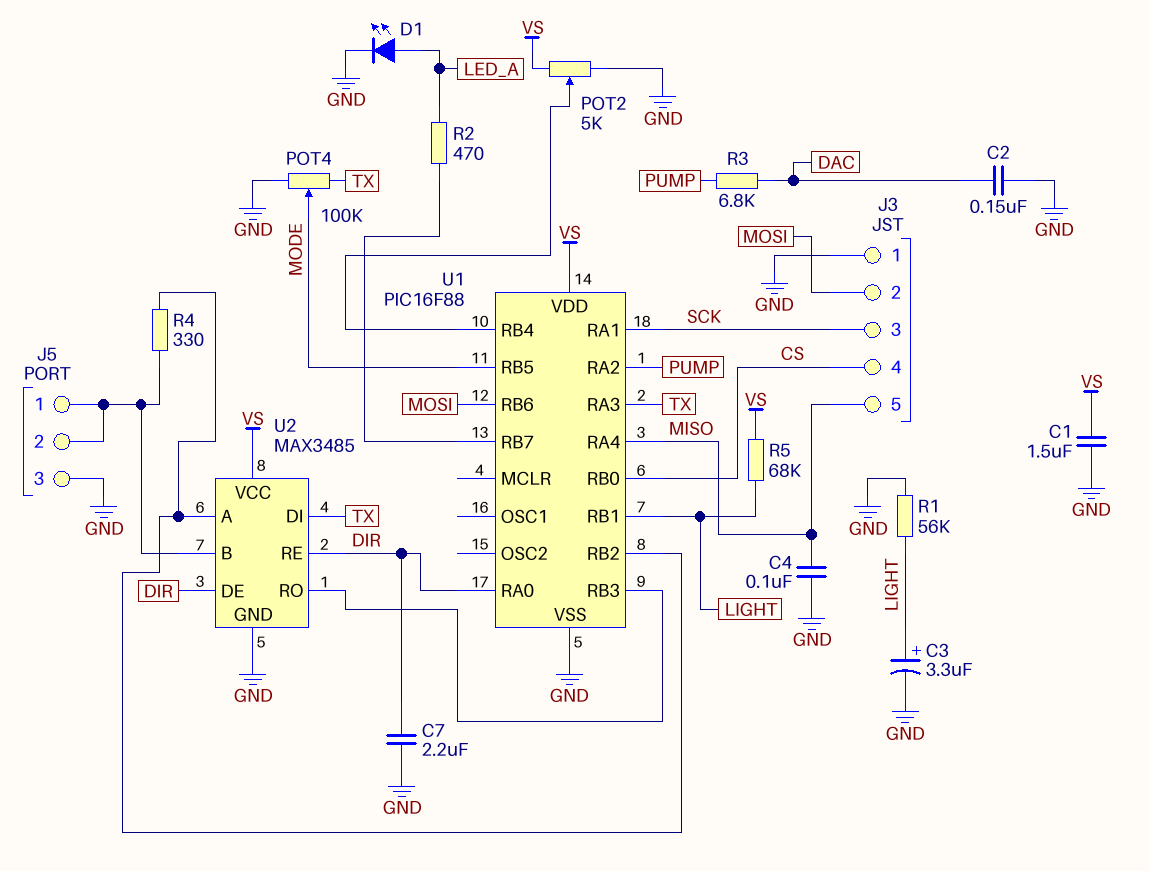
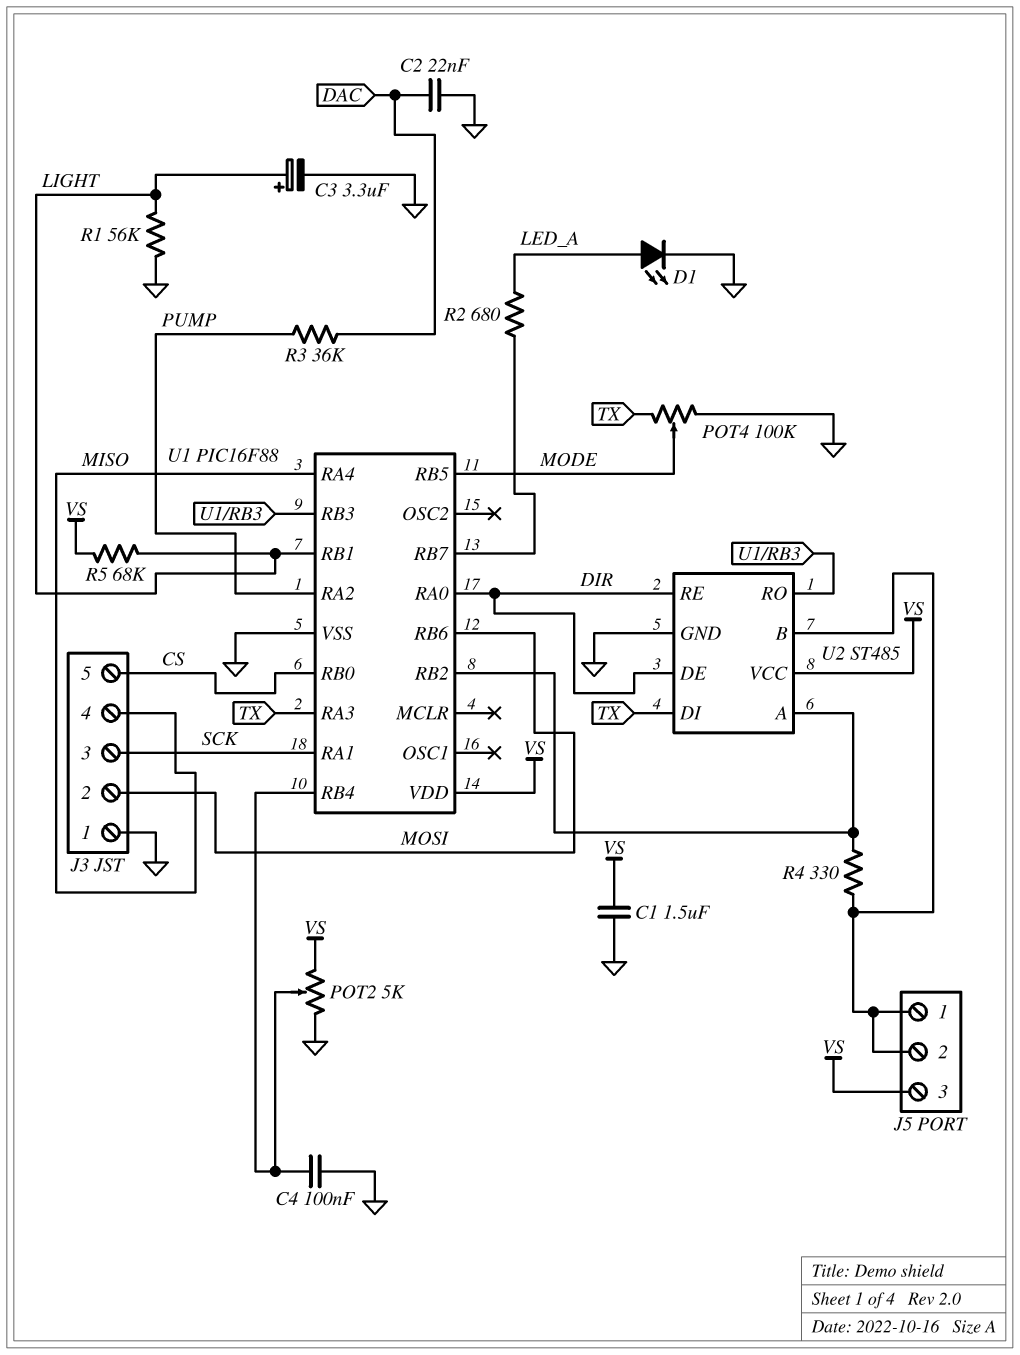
C2: 150nF (DAC, GND) -> 22nF (DAC, GND)
C4: 100nF (GND, MISO) -> 100nF (GND, U1/RB4)
C7: 2.2uF (DIR, GND) -> none
J3 pin 4: CS -> MISO
J3 pin 5: MISO -> CS
J5 pin 3: GND -> VS
R2: 470 (LED_A, U1/RB7) -> 680 (LED_A, U1/RB7)
R3: 6.8k (DAC, PUMP) -> 36k (DAC, PUMP)
U2: MAX3485 -> ST485

